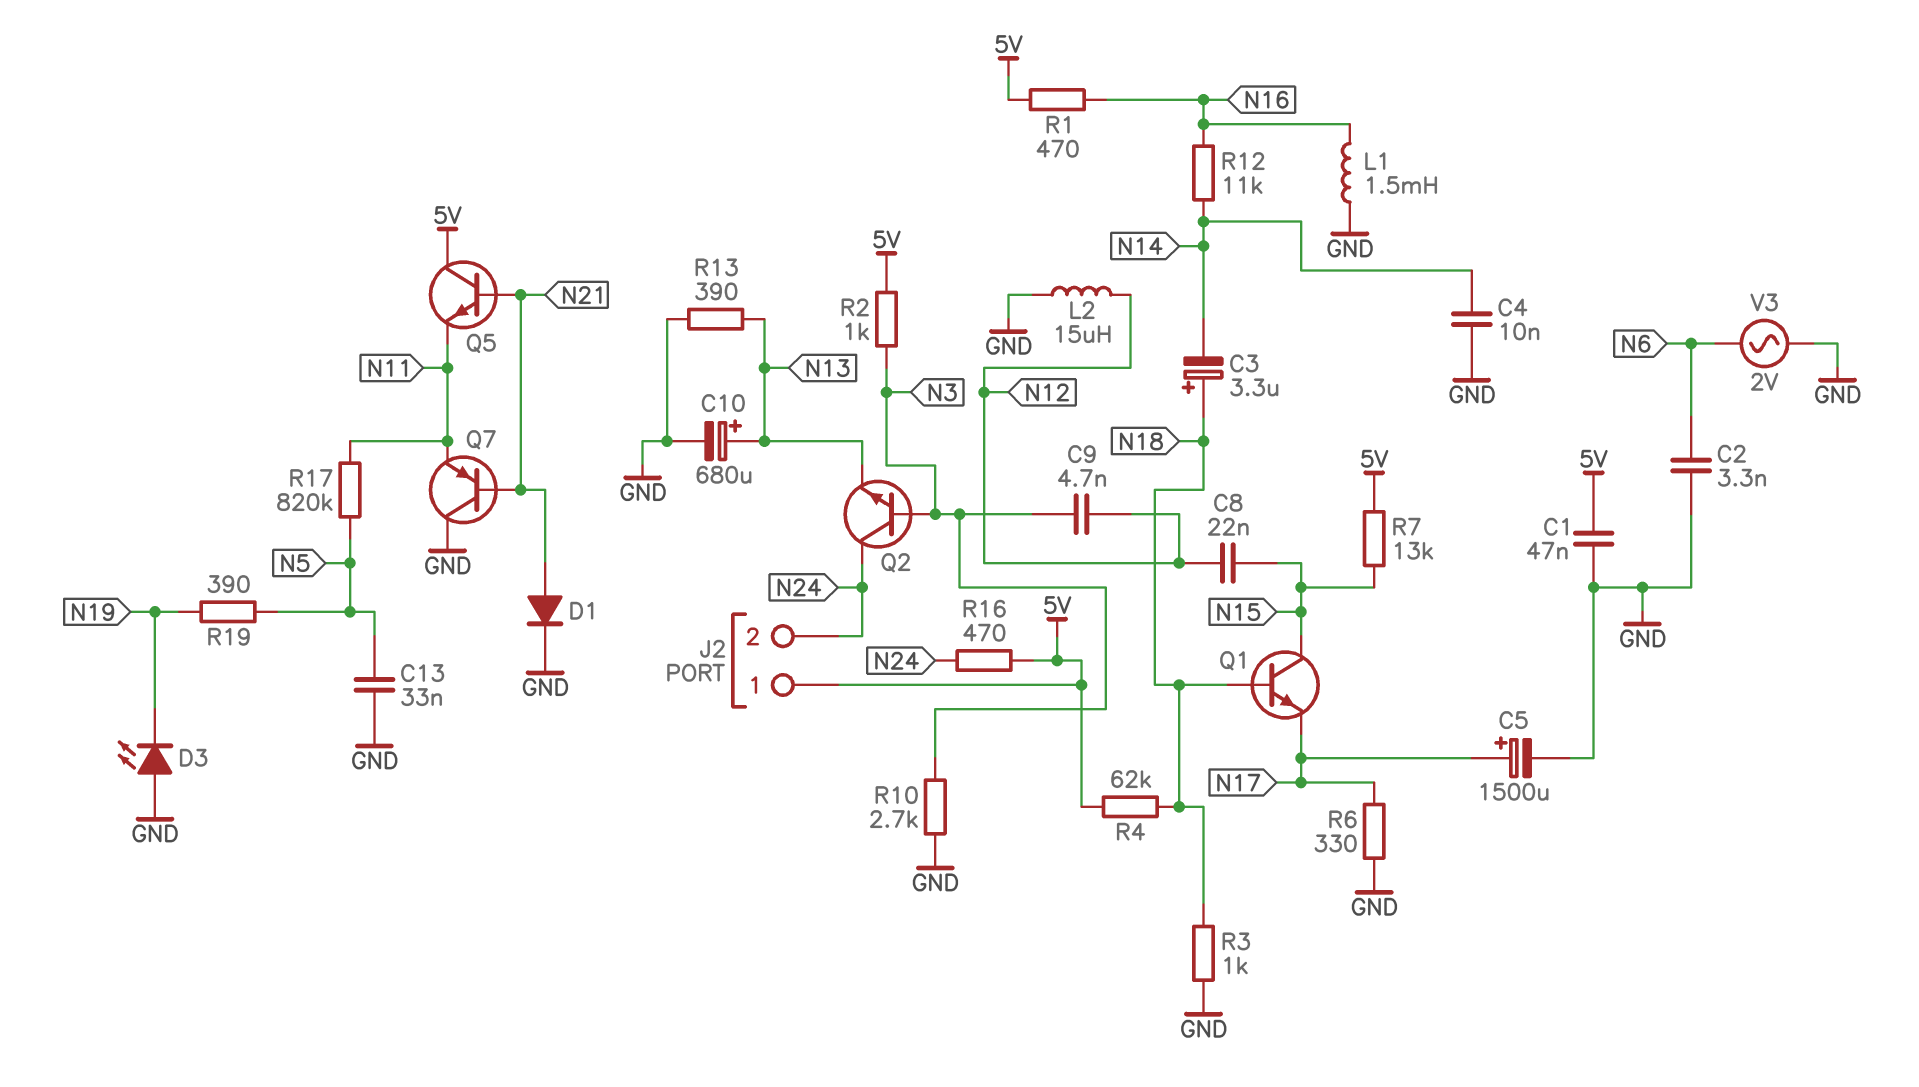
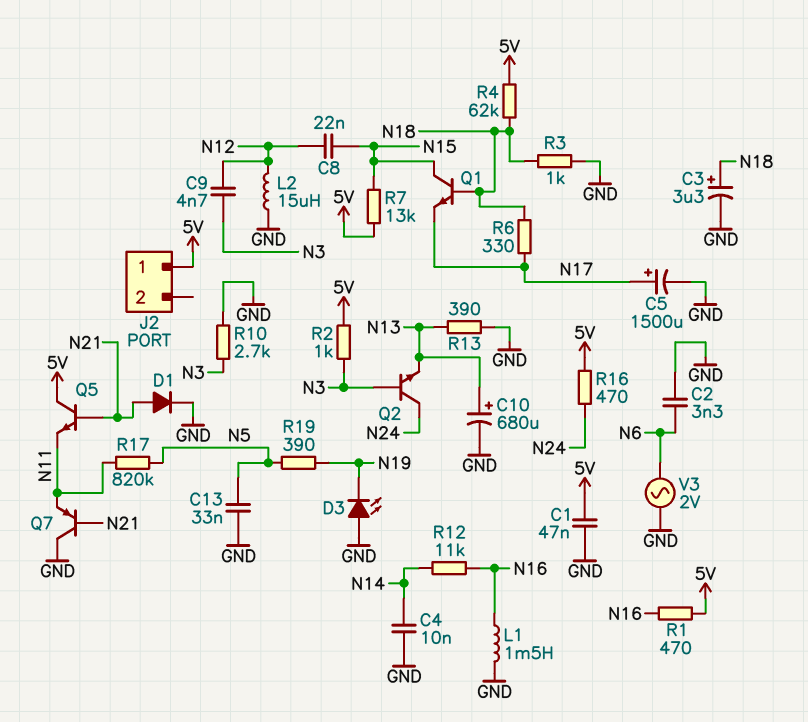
C3: 3.3uF (plus N18, minus N14) -> 3.3uF (plus N18, minus GND)
J2 pin 2: N24 -> none
R6: 330 (GND, N17) -> 330 (N17, N18)

